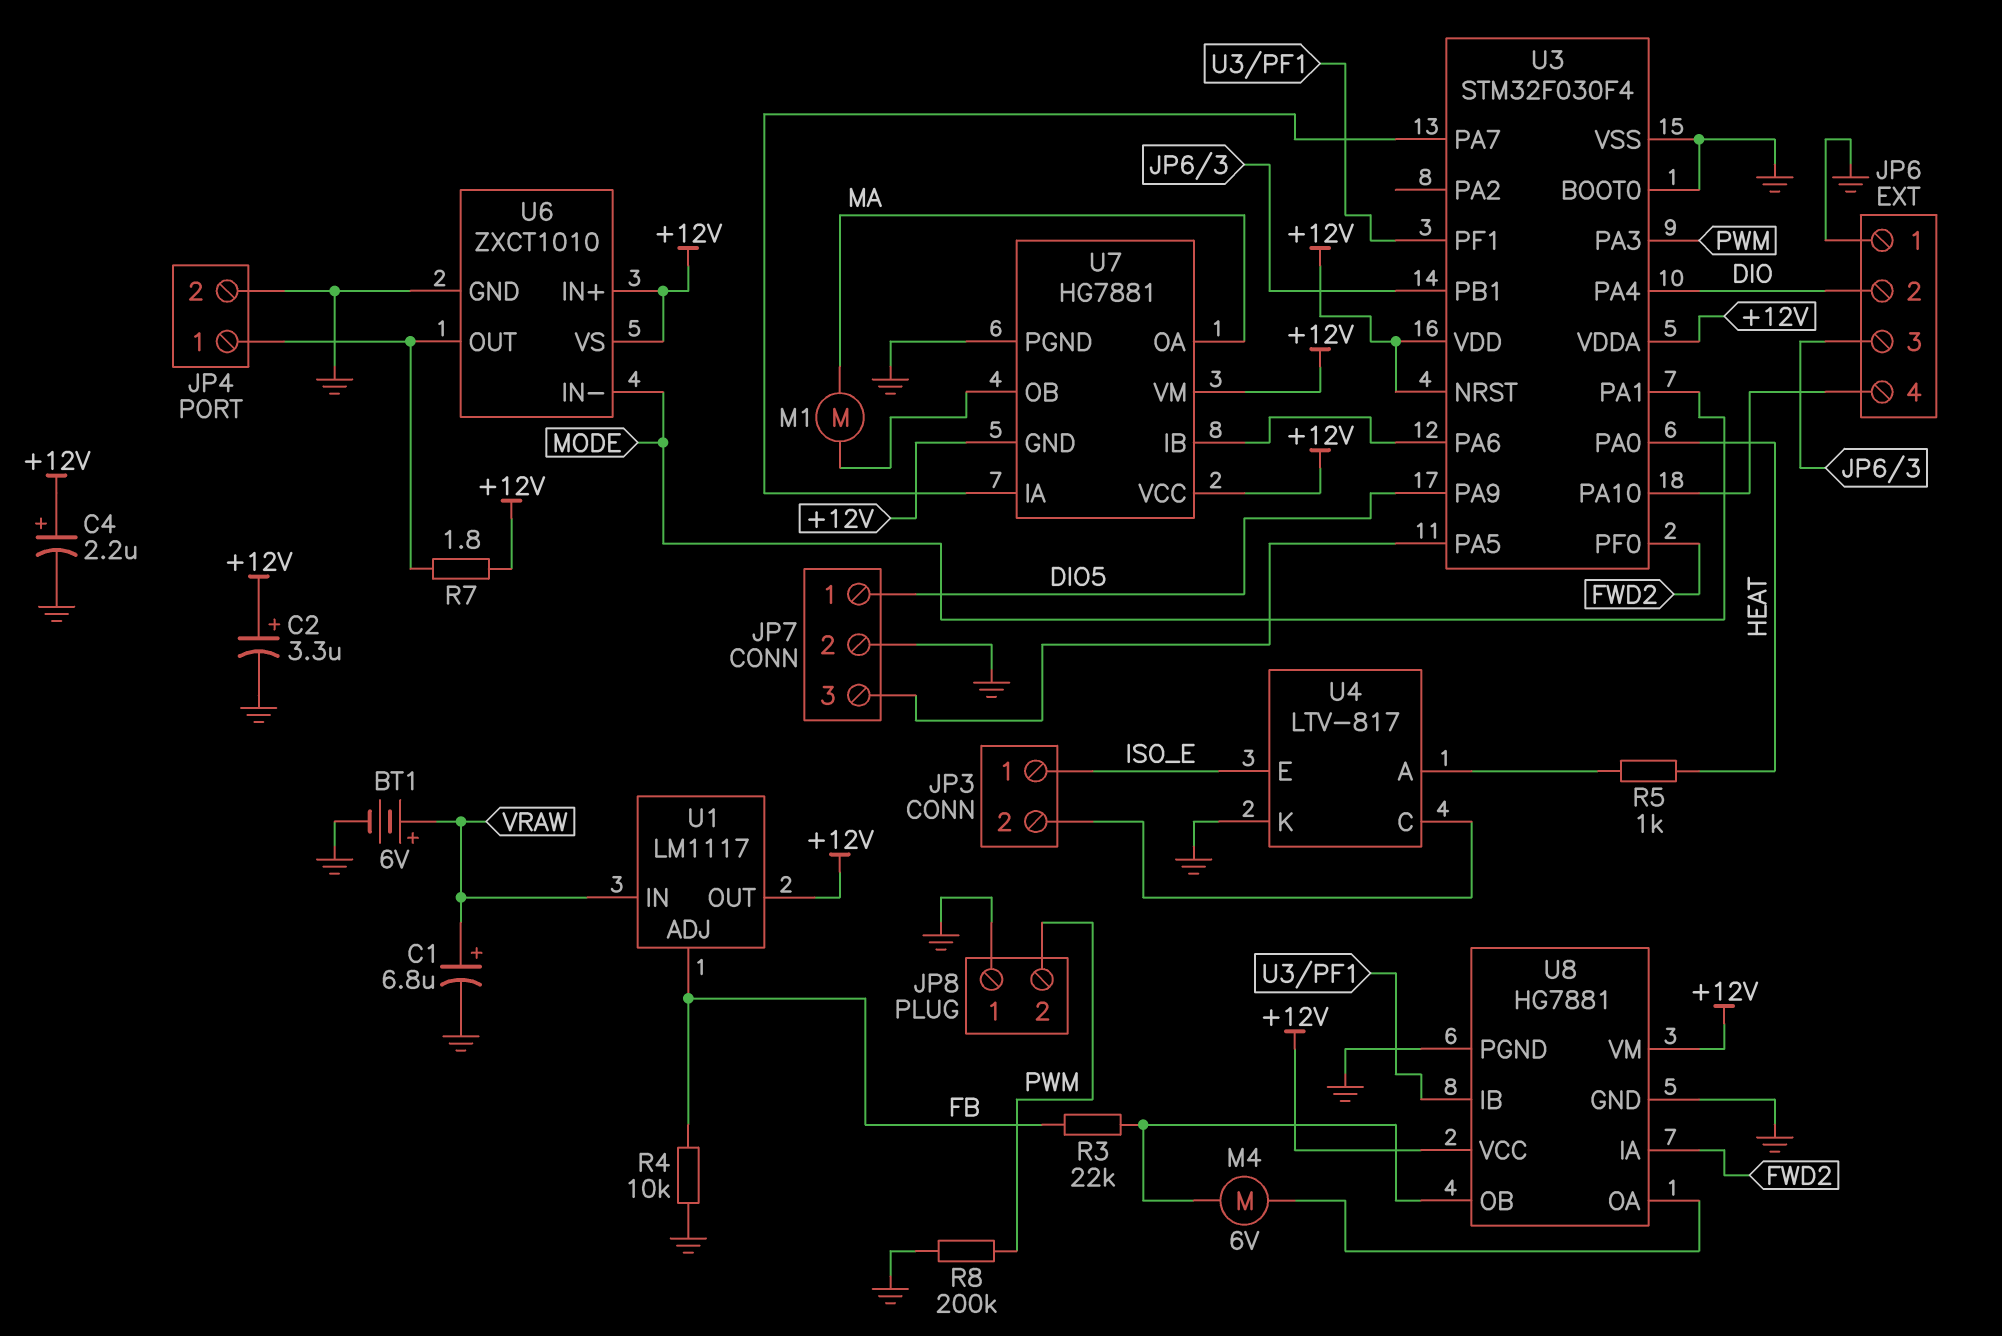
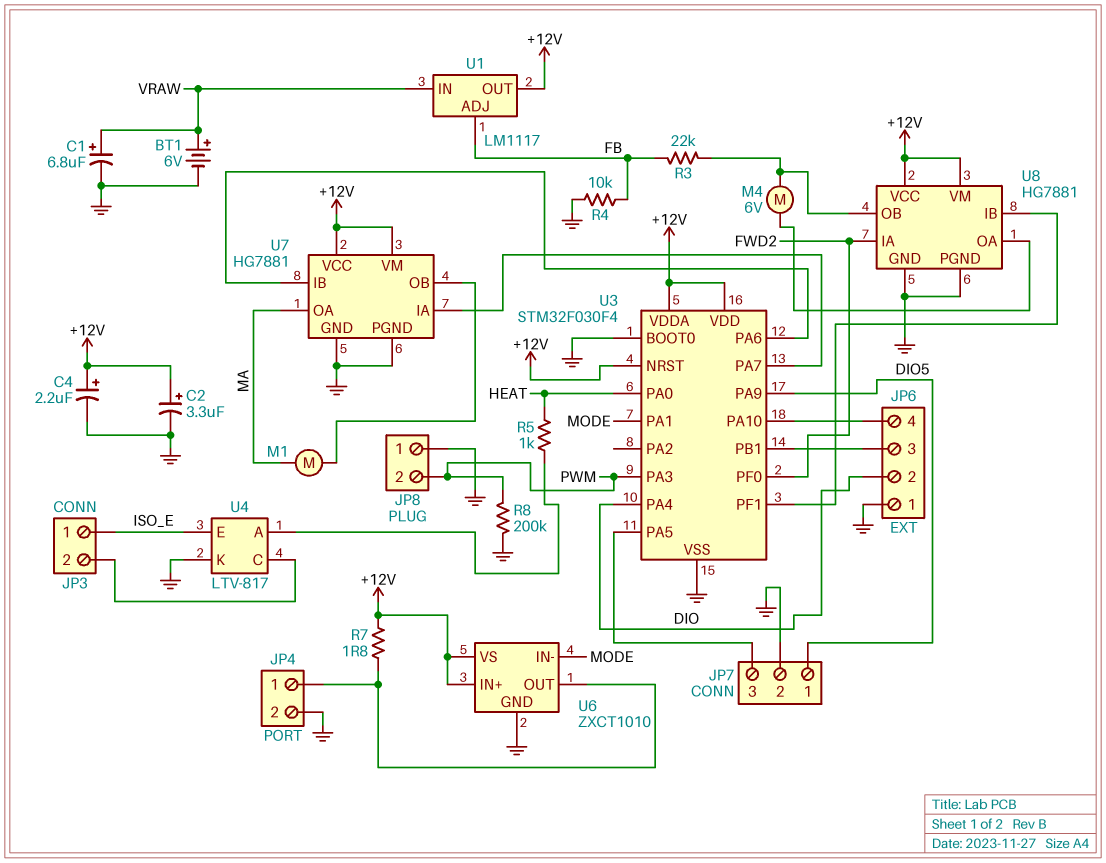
U7 pin GND: +12V -> GND

